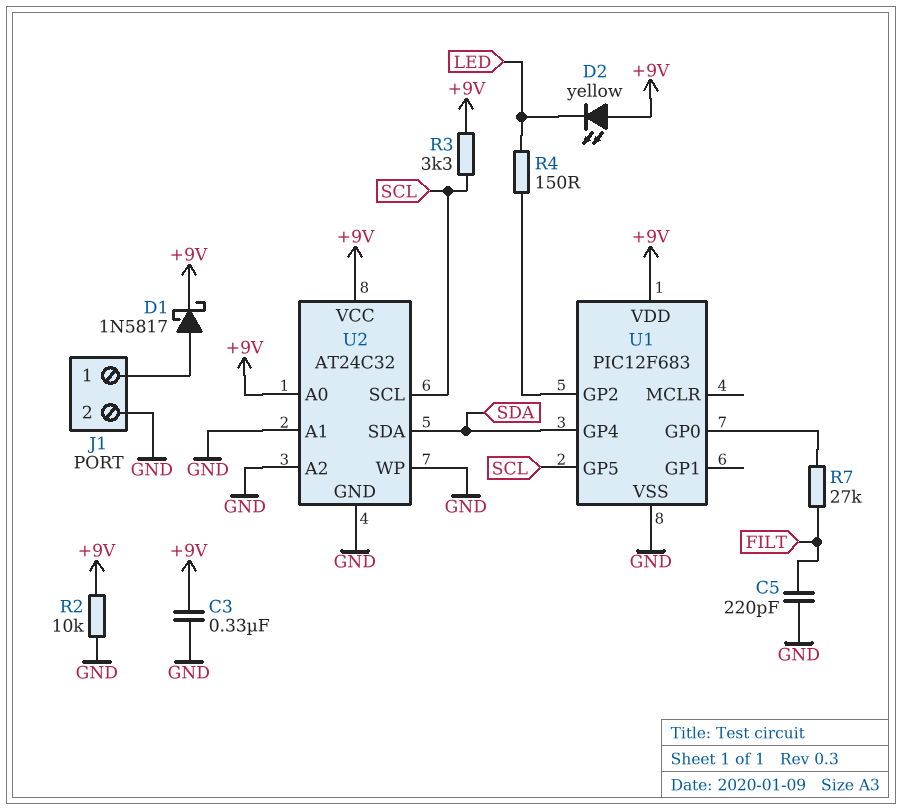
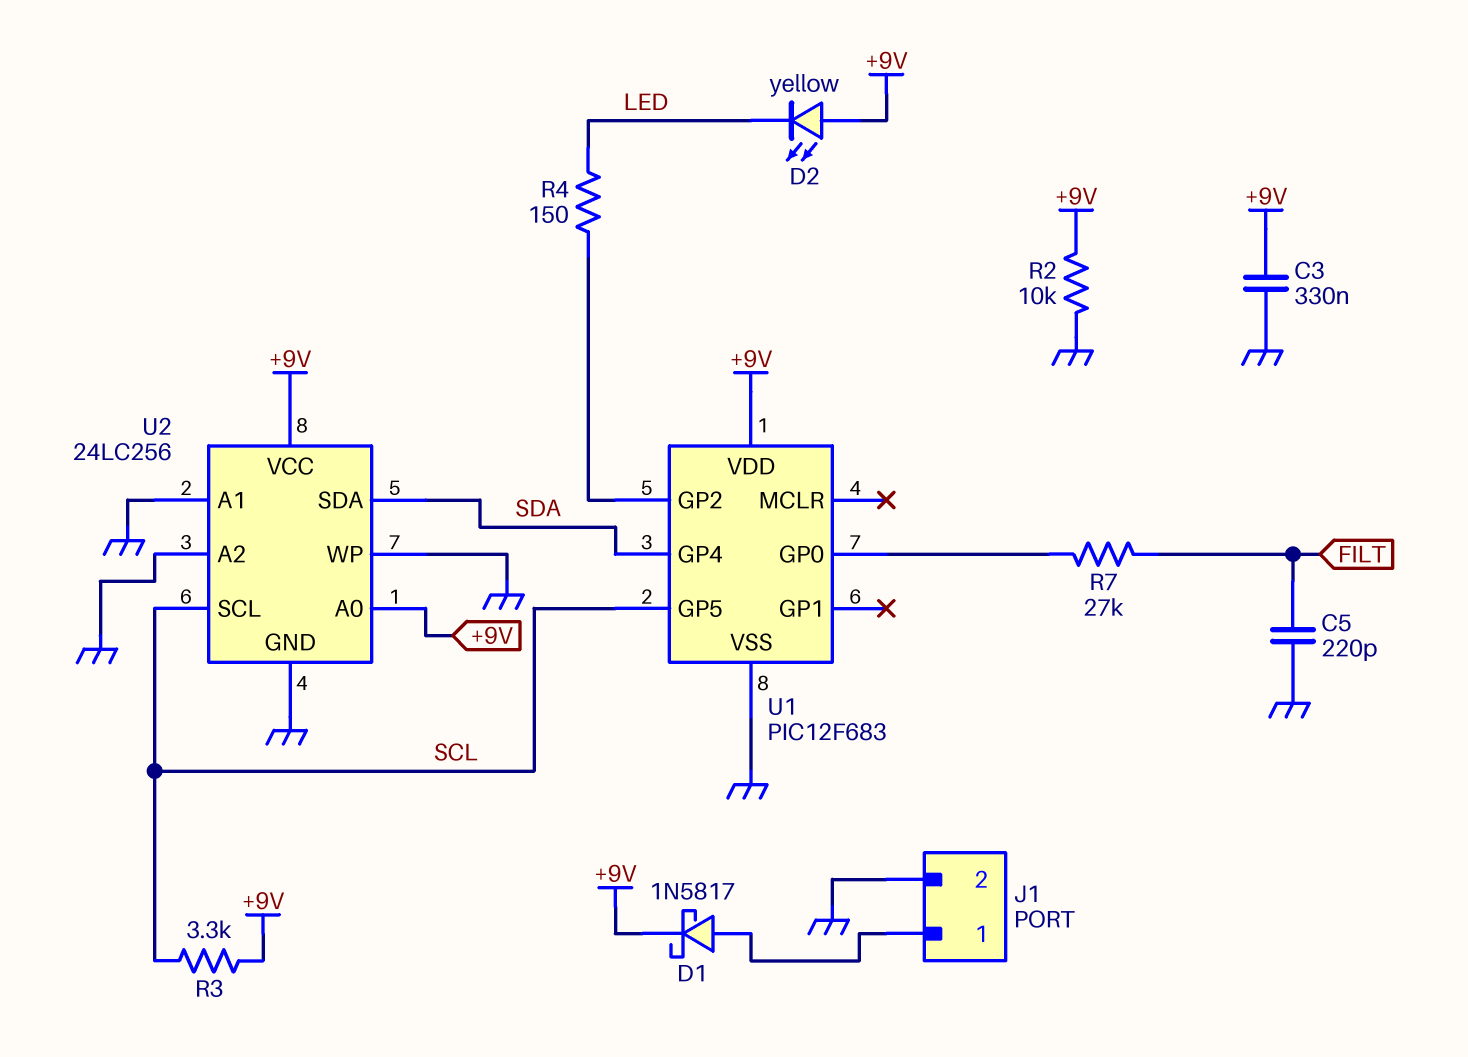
U2: AT24C32 -> 24LC256

